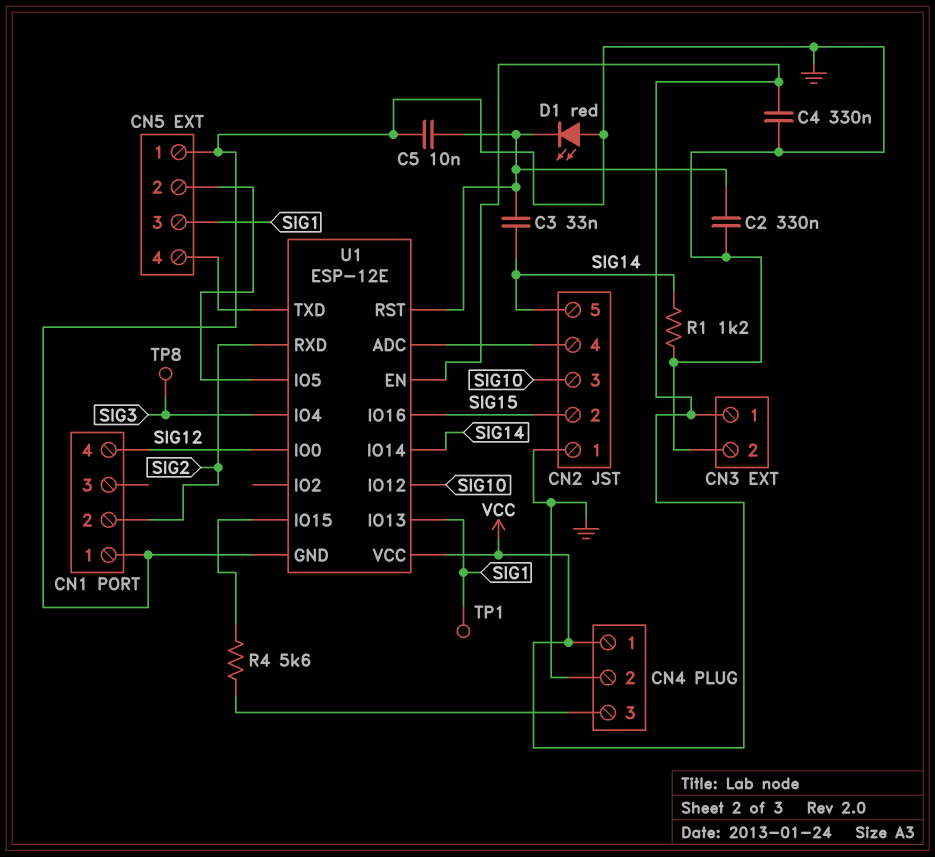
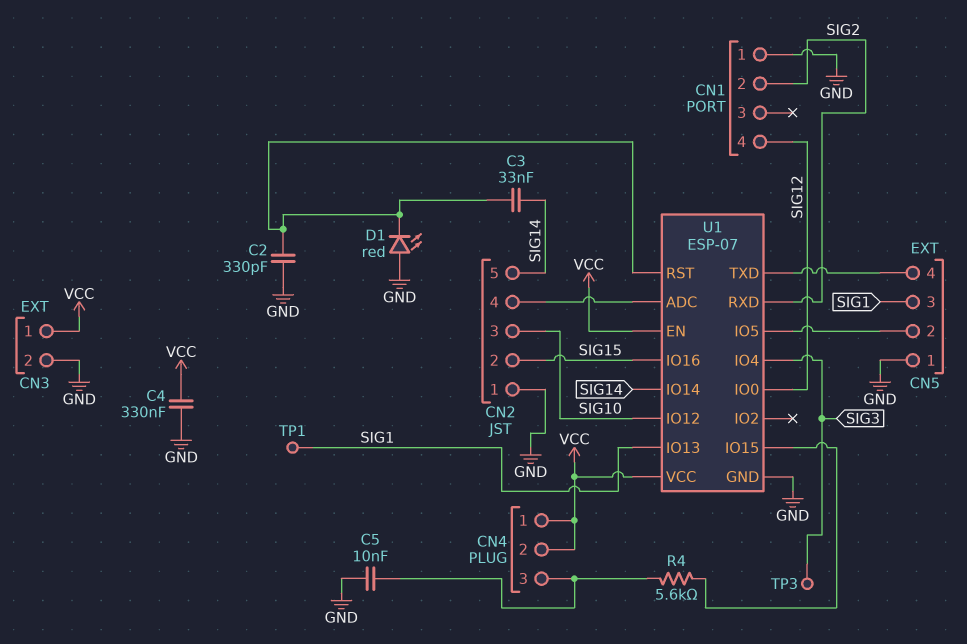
C2: 330nF (GND, U1/RST) -> 330pF (GND, U1/RST)
C5: 10nF (GND, U1/RST) -> 10nF (CN4/3, GND)
CN4 pin 2: GND -> VCC
R1: 1.2k (GND, SIG14) -> none
TP3: none -> test point (SIG3)
TP8: test point (SIG3) -> none
U1: ESP-12E -> ESP-07

